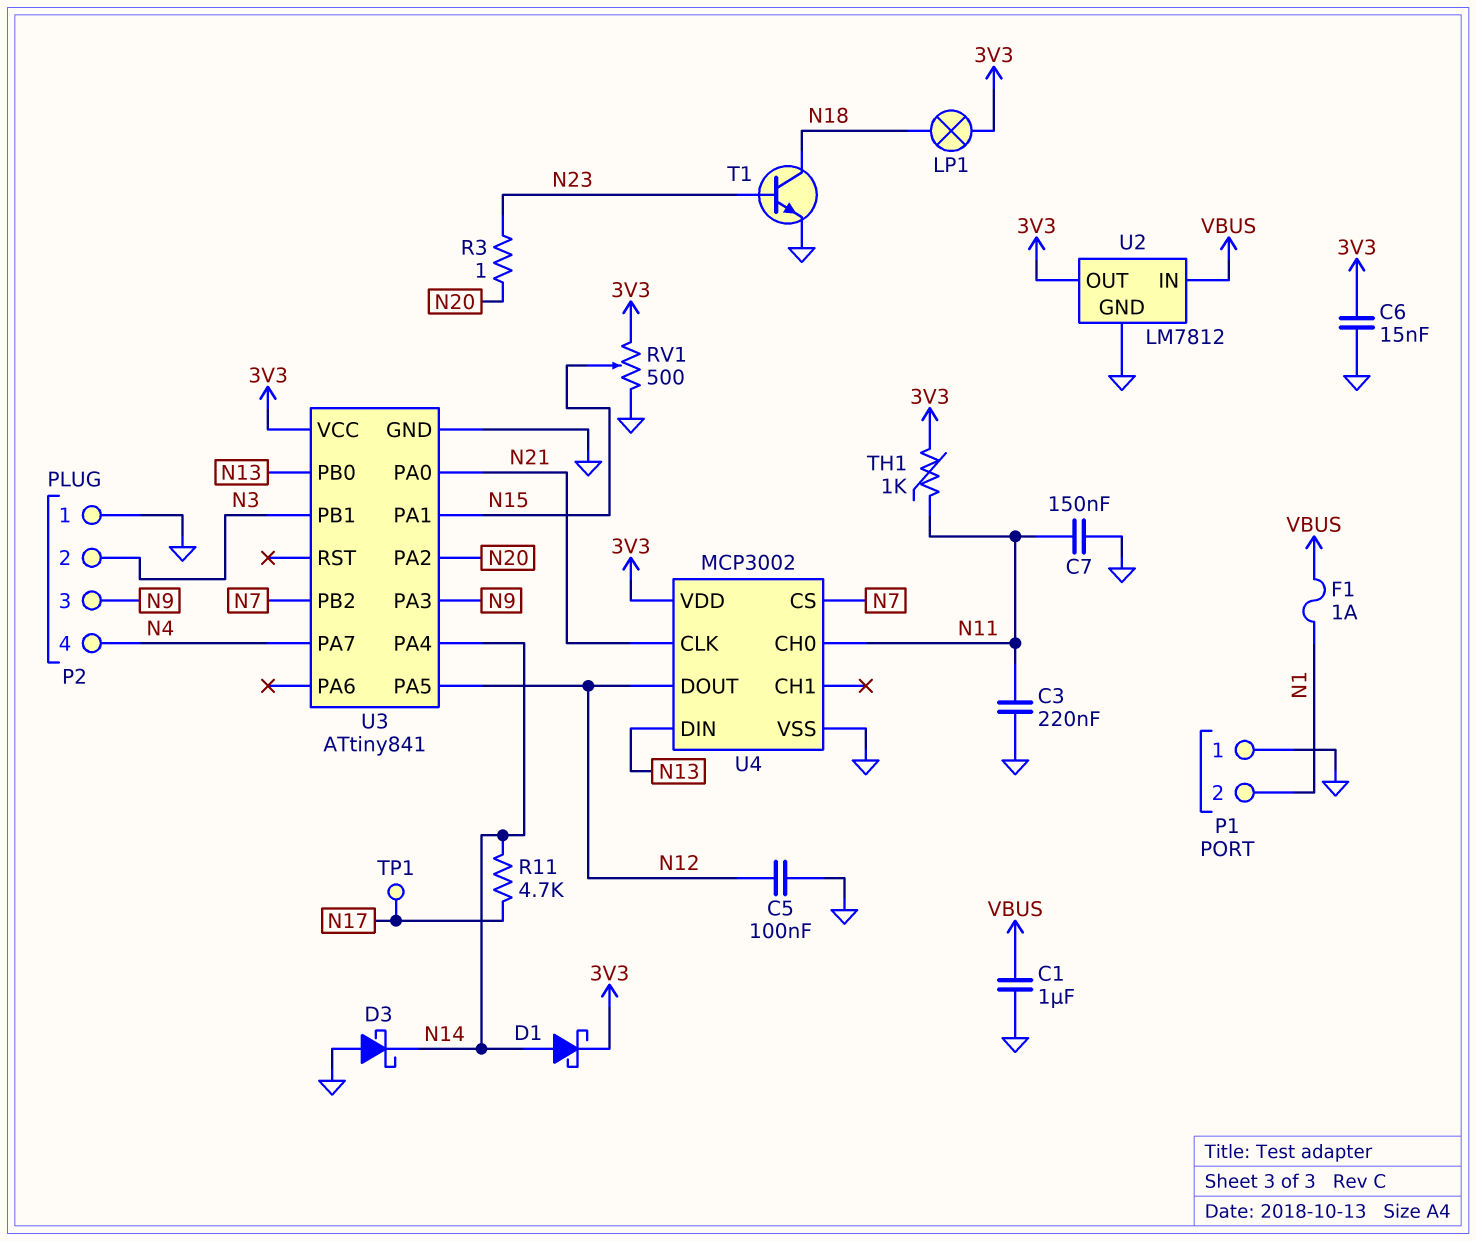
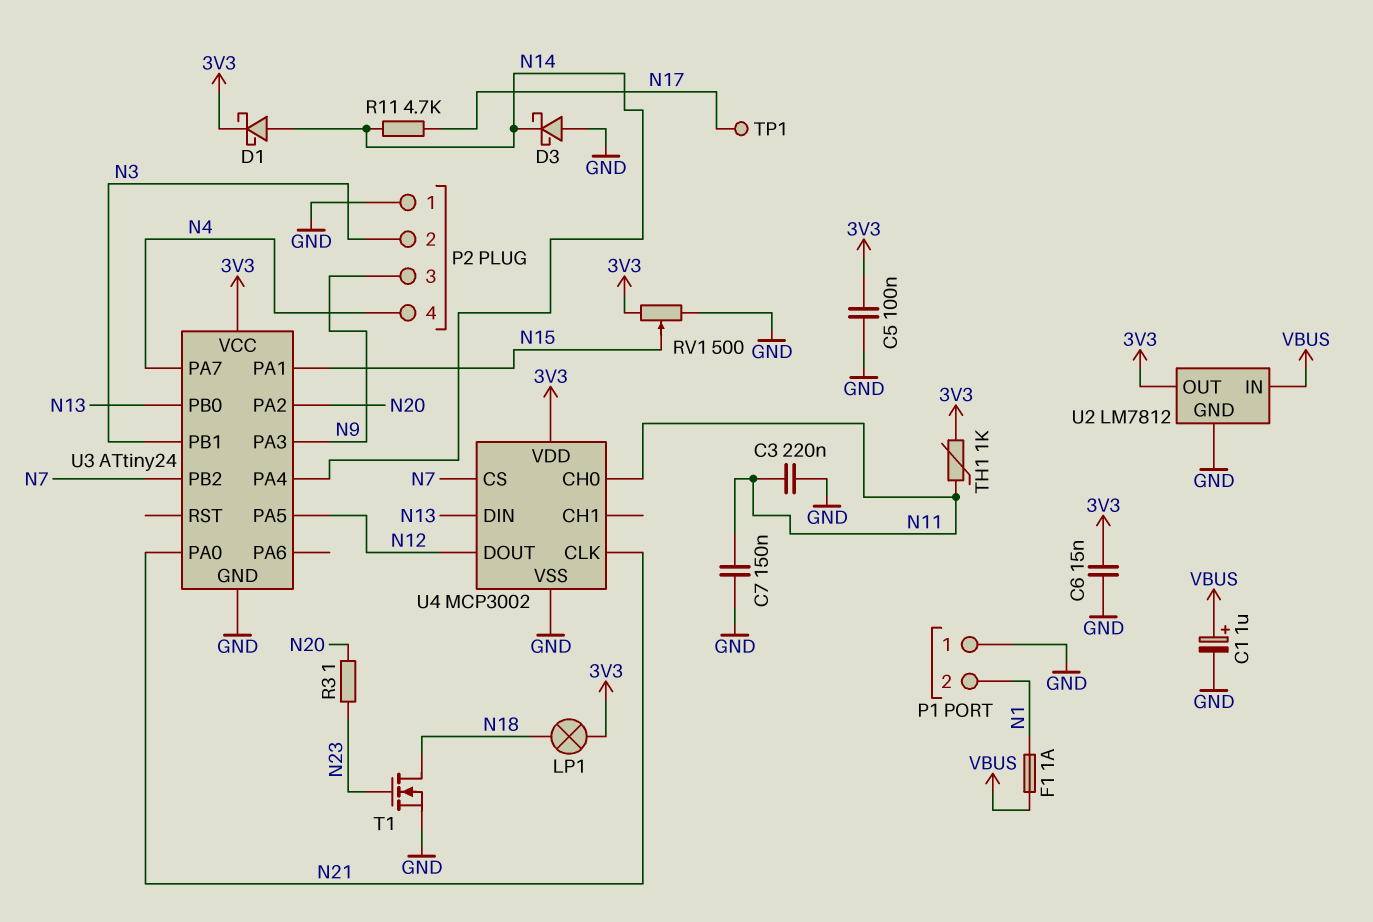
C1: 1uF (GND, VBUS) -> 1uF (plus VBUS, minus GND)
C5: 100nF (GND, N12) -> 100nF (3V3, GND)
T1: NPN (B N23, C N18, E GND) -> NMOS (G N23, D N18, S GND)
U3: ATtiny841 -> ATtiny24

